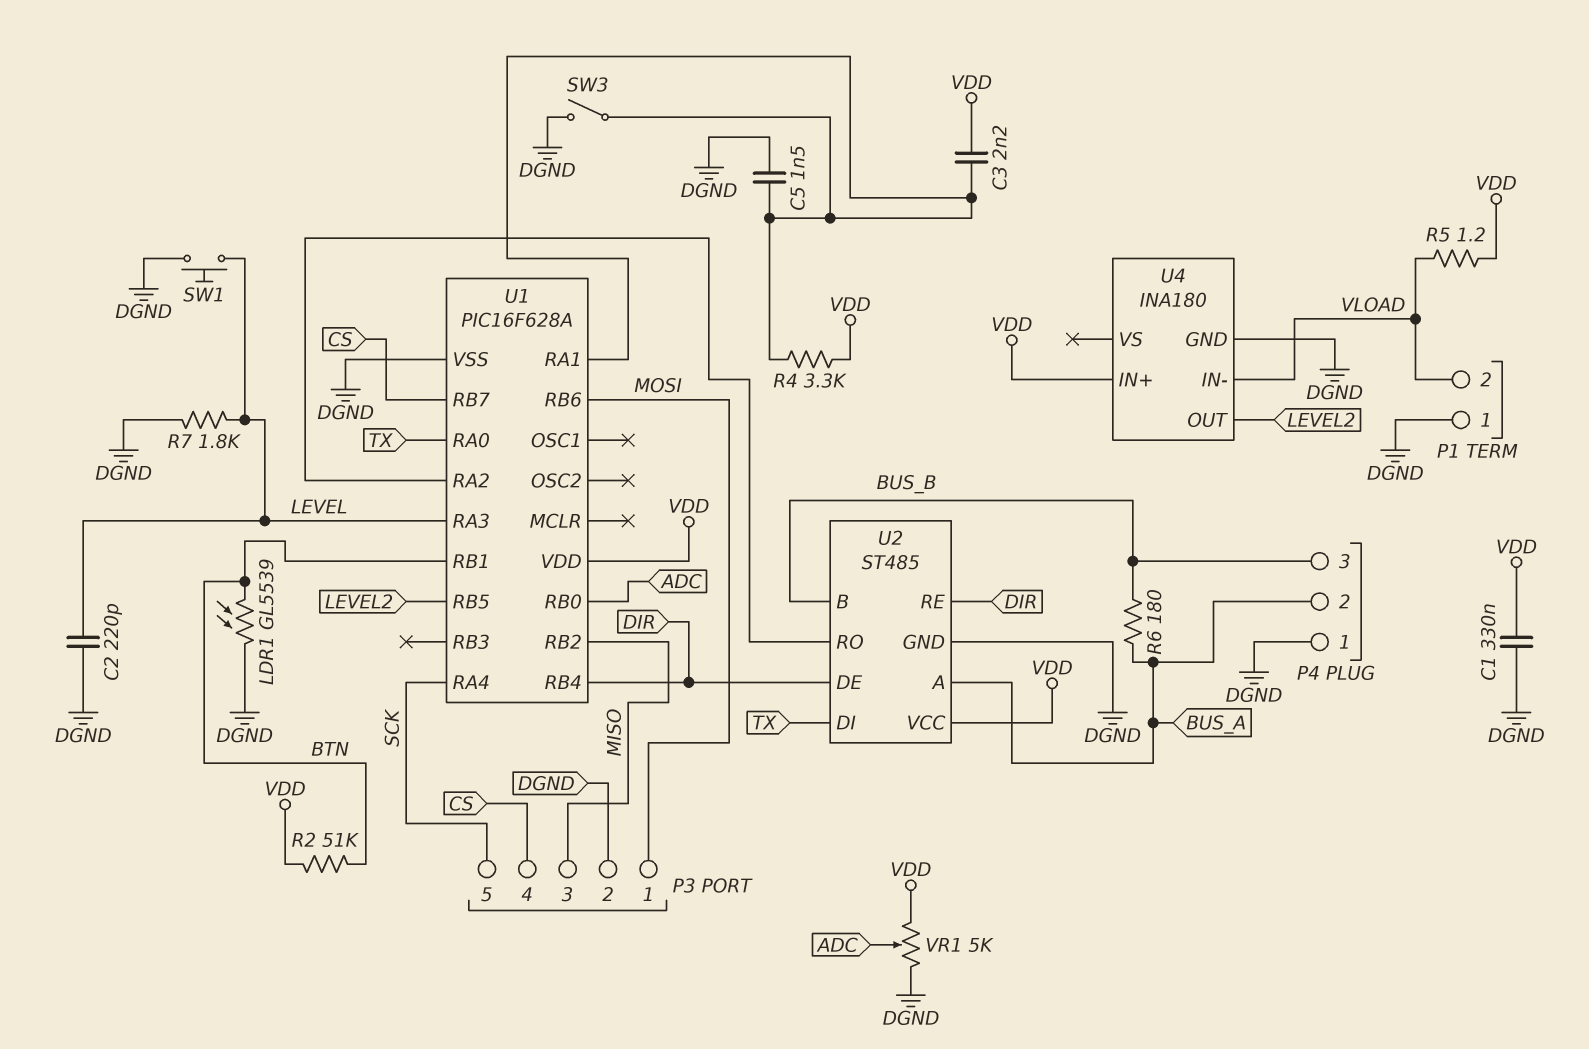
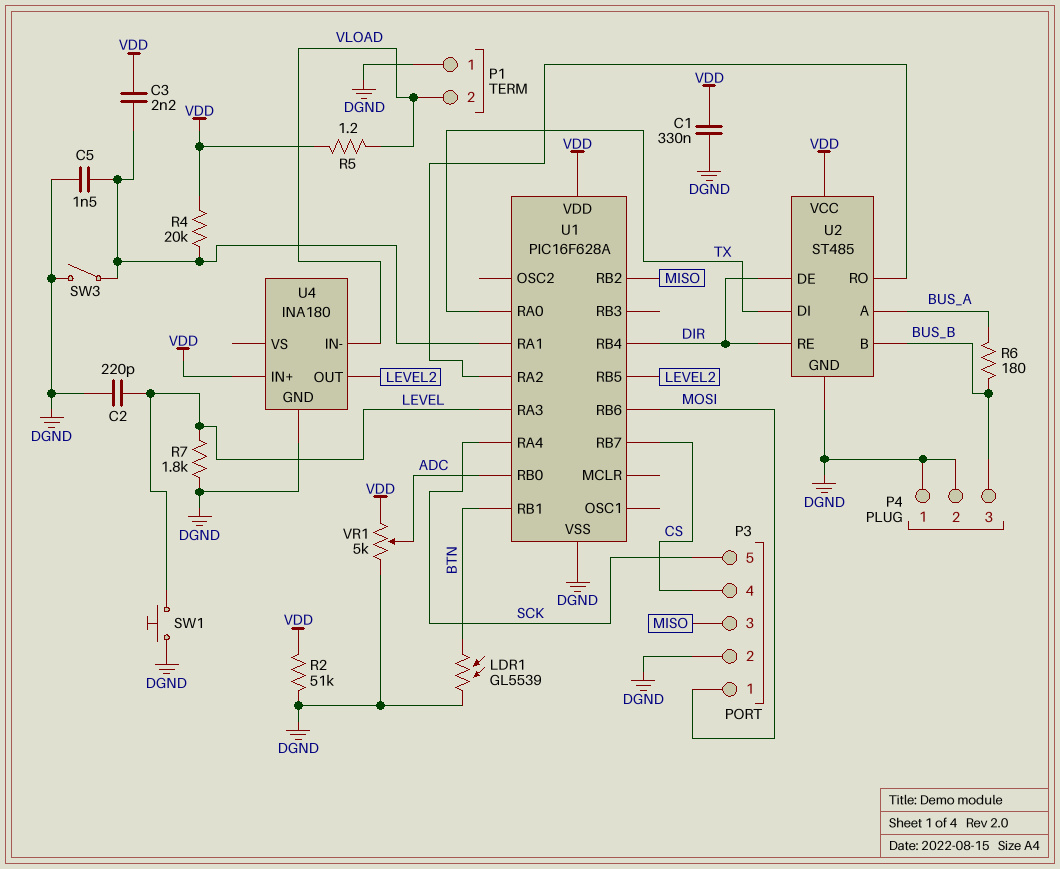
P4 pin 2: BUS_A -> DGND
R2: 51k (BTN, VDD) -> 51k (DGND, VDD)
R4: 3.3k (U1/RA1, VDD) -> 20k (U1/RA1, VDD)

